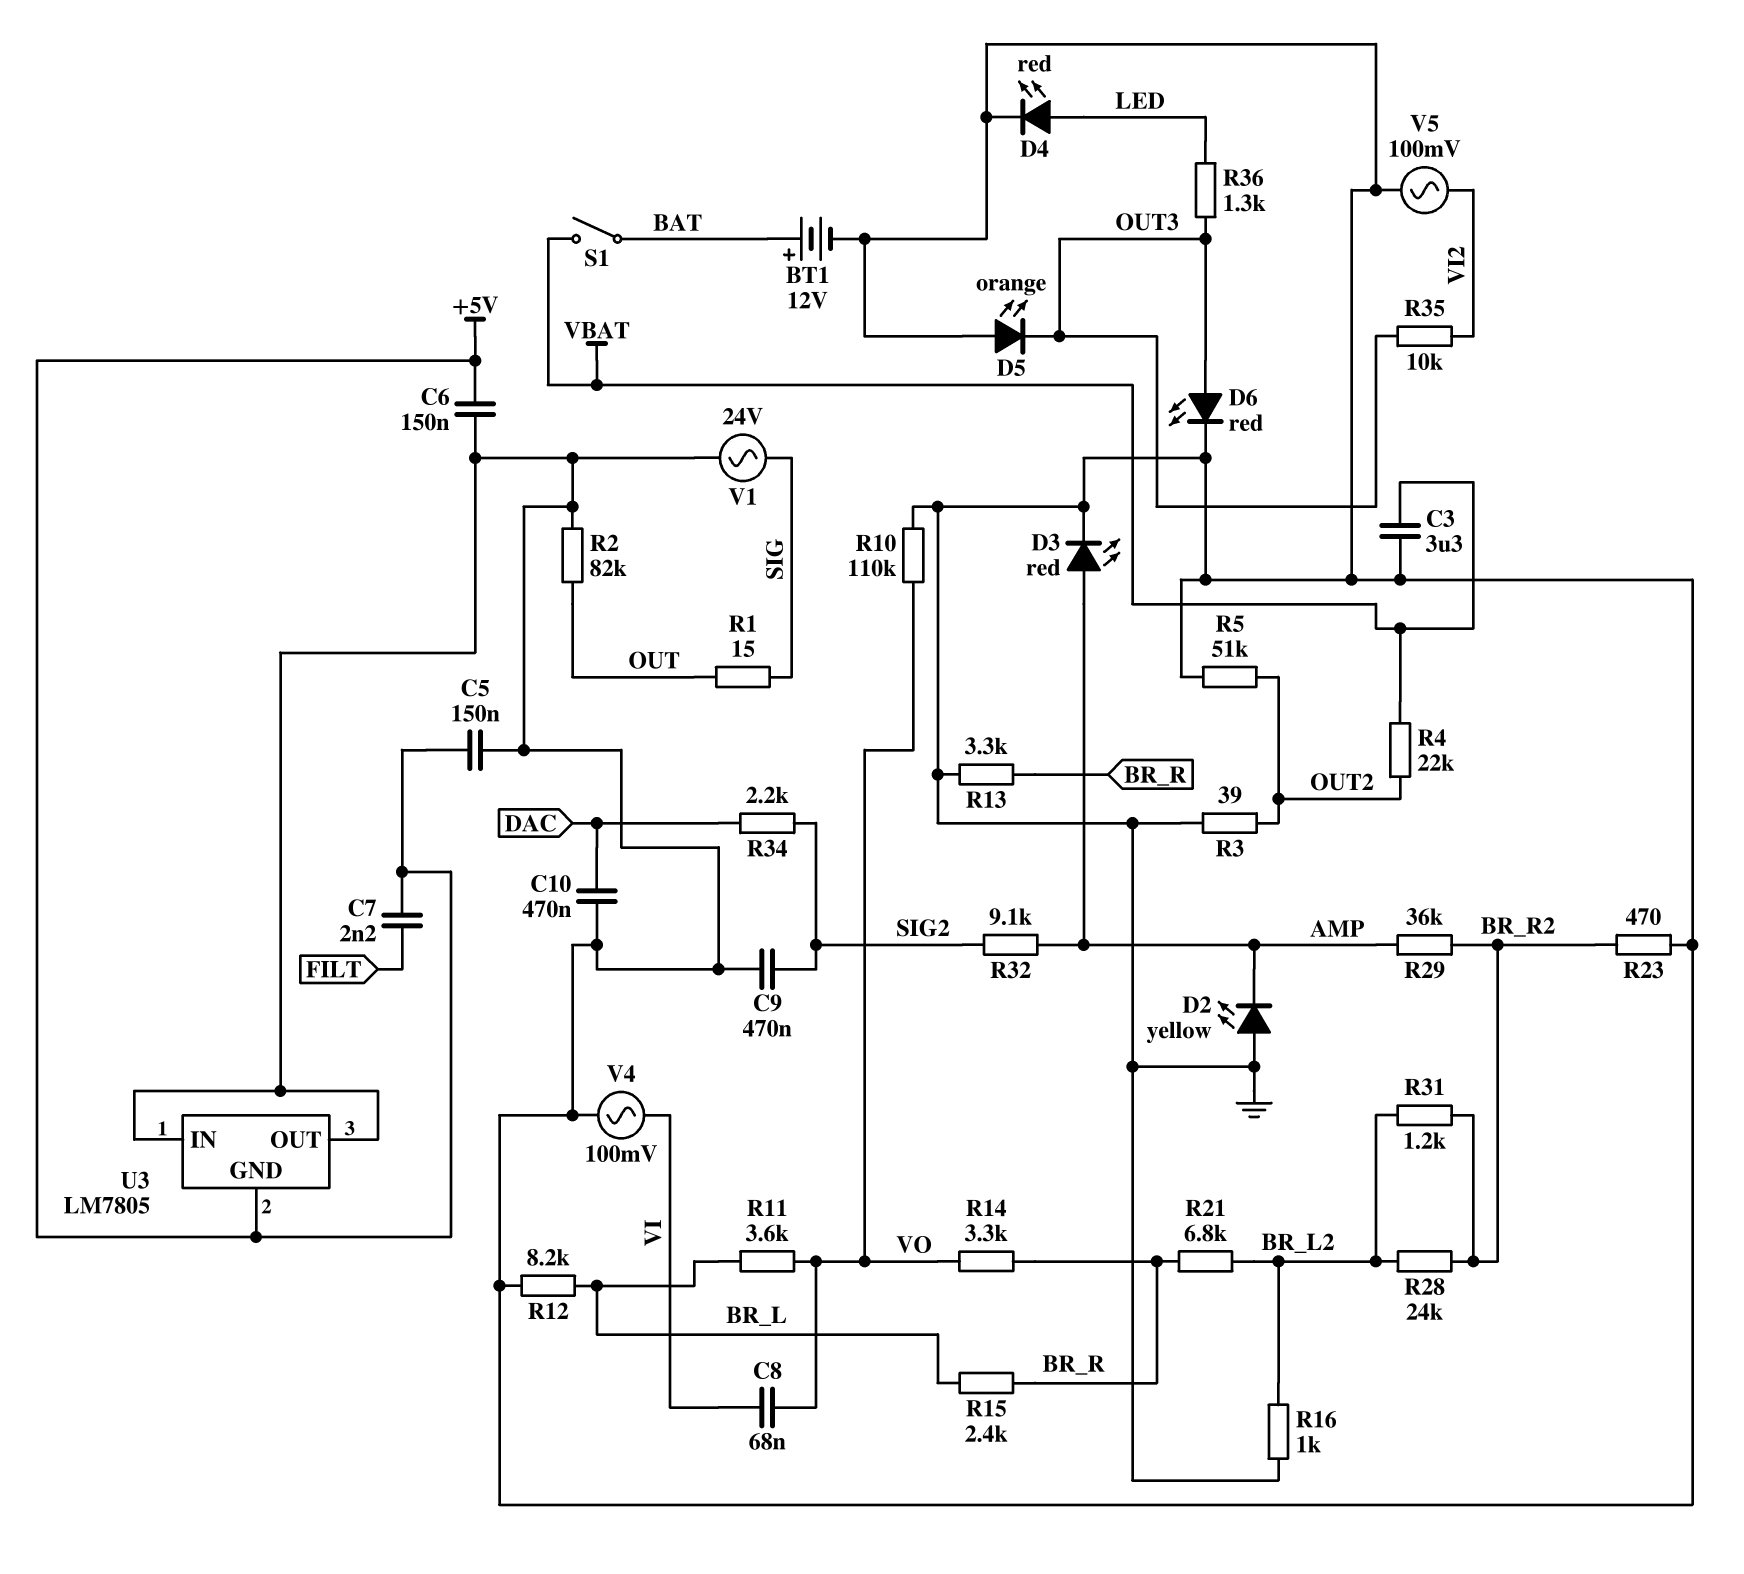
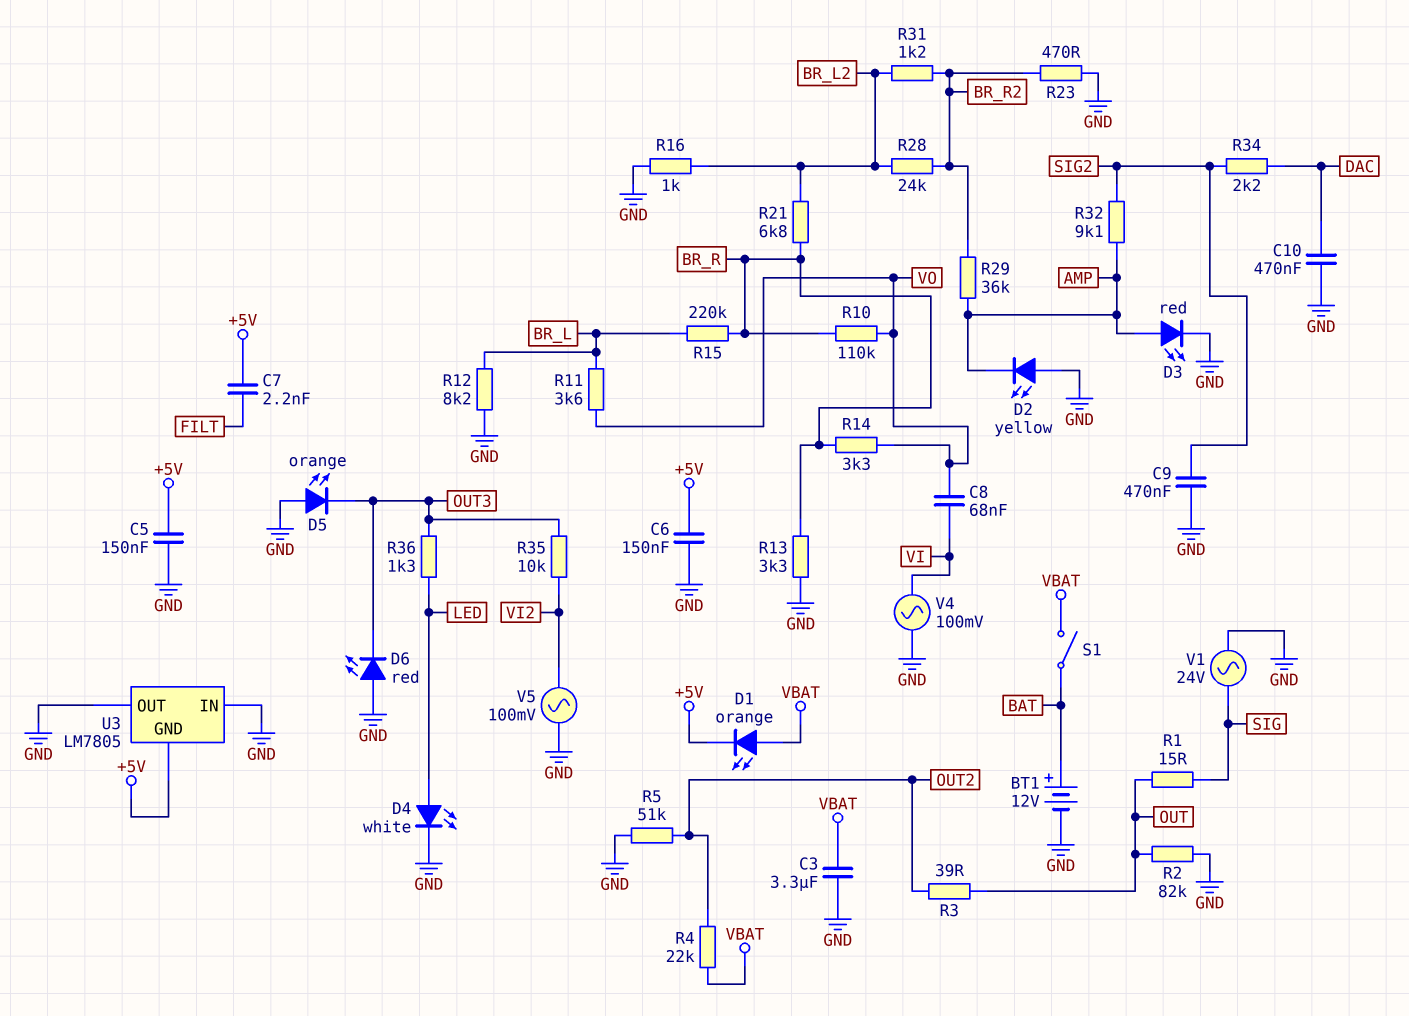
D1: none -> LED orange (A VBAT, K +5V)
D4: LED red (A LED, K GND) -> LED white (A LED, K GND)
D6: LED red (A OUT3, K GND) -> LED red (A GND, K OUT3)
R3: 39 (GND, OUT2) -> 39 (OUT, OUT2)
R10: 110k (GND, VO) -> 110k (BR_R, VO)
R15: 2.4k (BR_L, BR_R) -> 220k (BR_L, BR_R)

